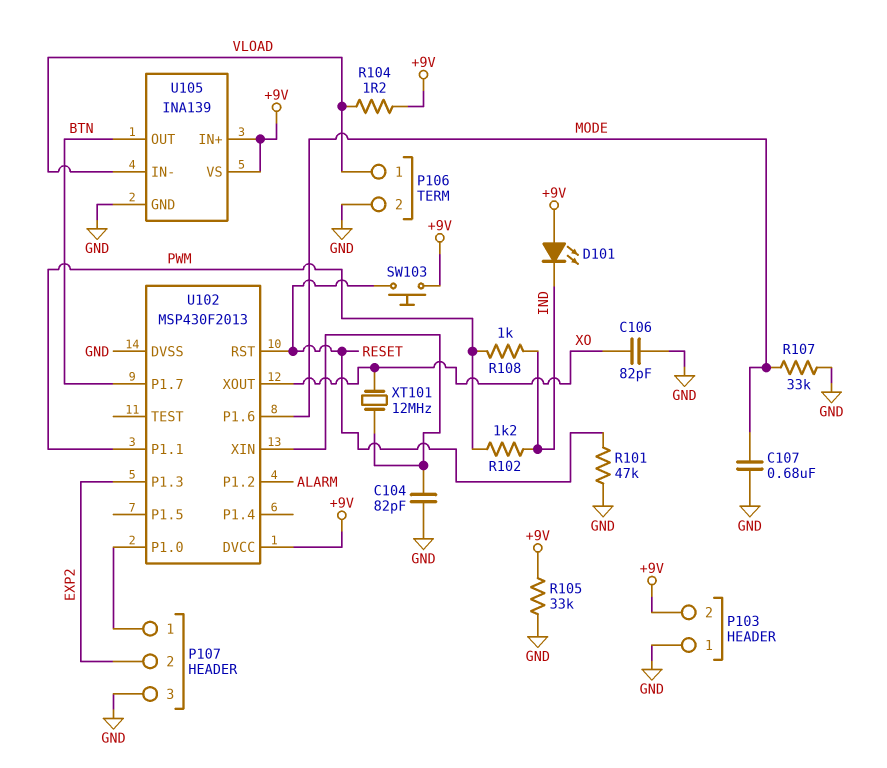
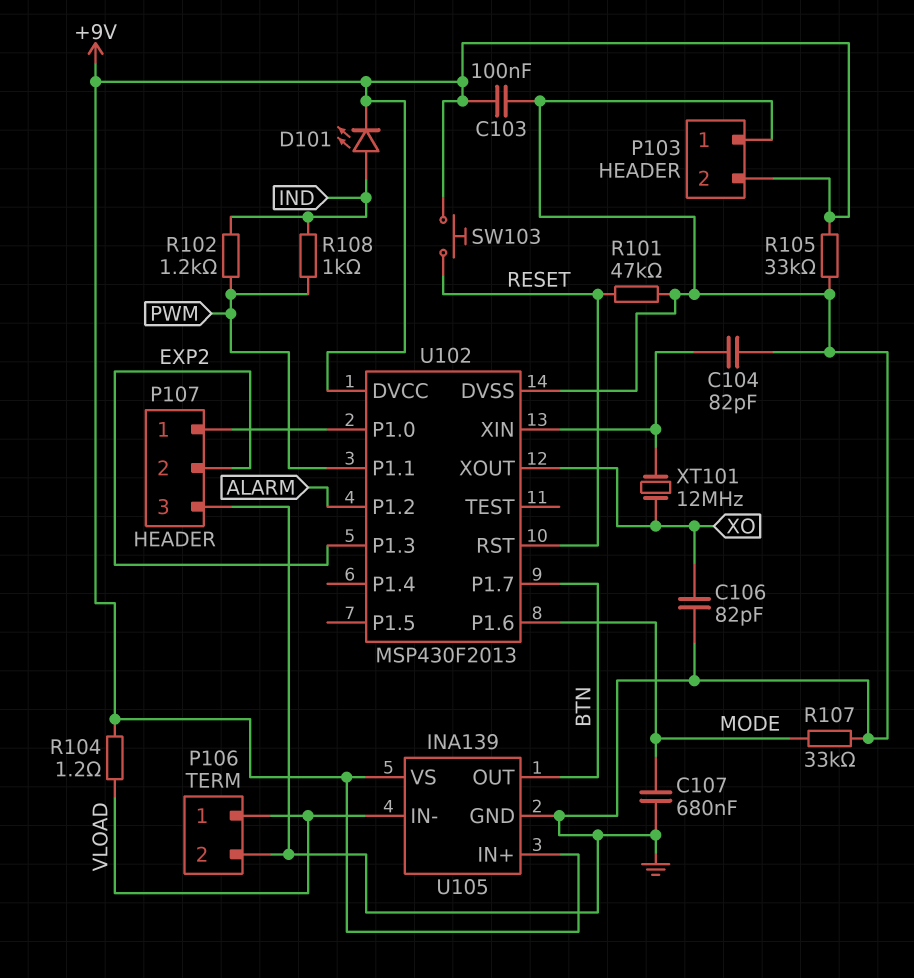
C103: none -> 100nF (+9V, GND)
D101: LED (A +9V, K IND) -> LED (A IND, K +9V)

